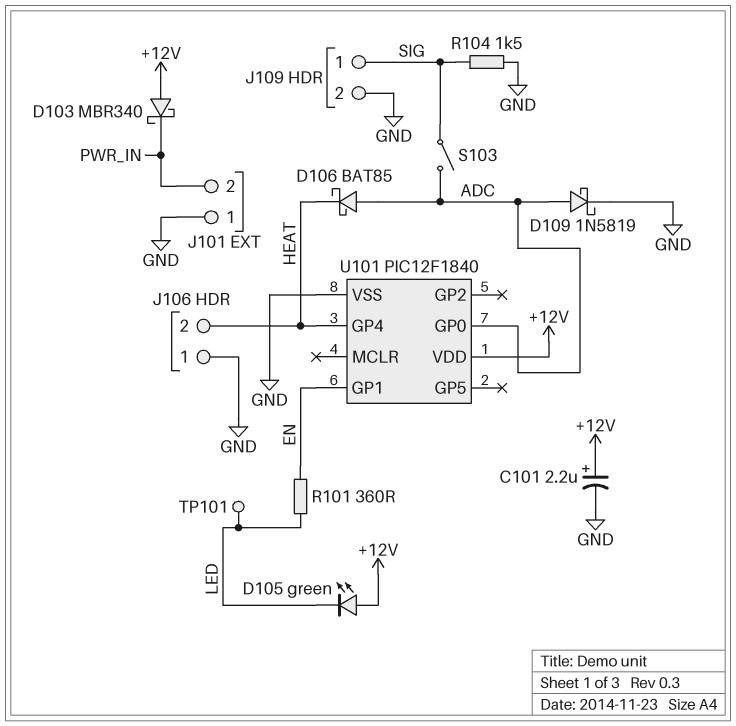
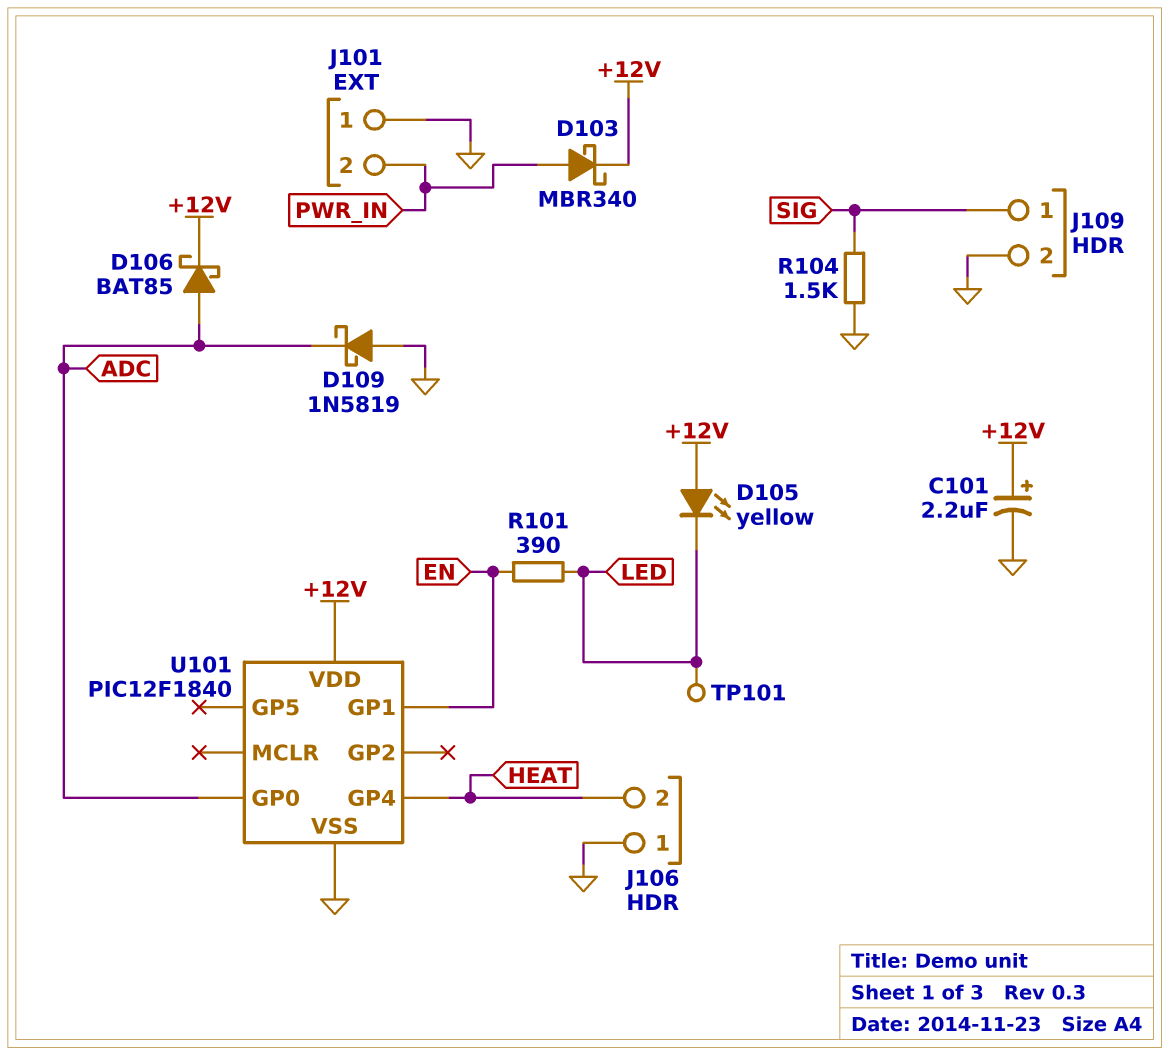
D103: schottky MBR340 (A +12V, K PWR_IN) -> schottky MBR340 (A PWR_IN, K +12V)
D105: LED green (A +12V, K LED) -> LED yellow (A +12V, K LED)
D106: schottky BAT85 (A ADC, K HEAT) -> schottky BAT85 (A ADC, K +12V)
D109: schottky 1N5819 (A ADC, K GND) -> schottky 1N5819 (A GND, K ADC)
R101: 360 (EN, LED) -> 390 (EN, LED)
S103: switch (ADC, SIG) -> none

